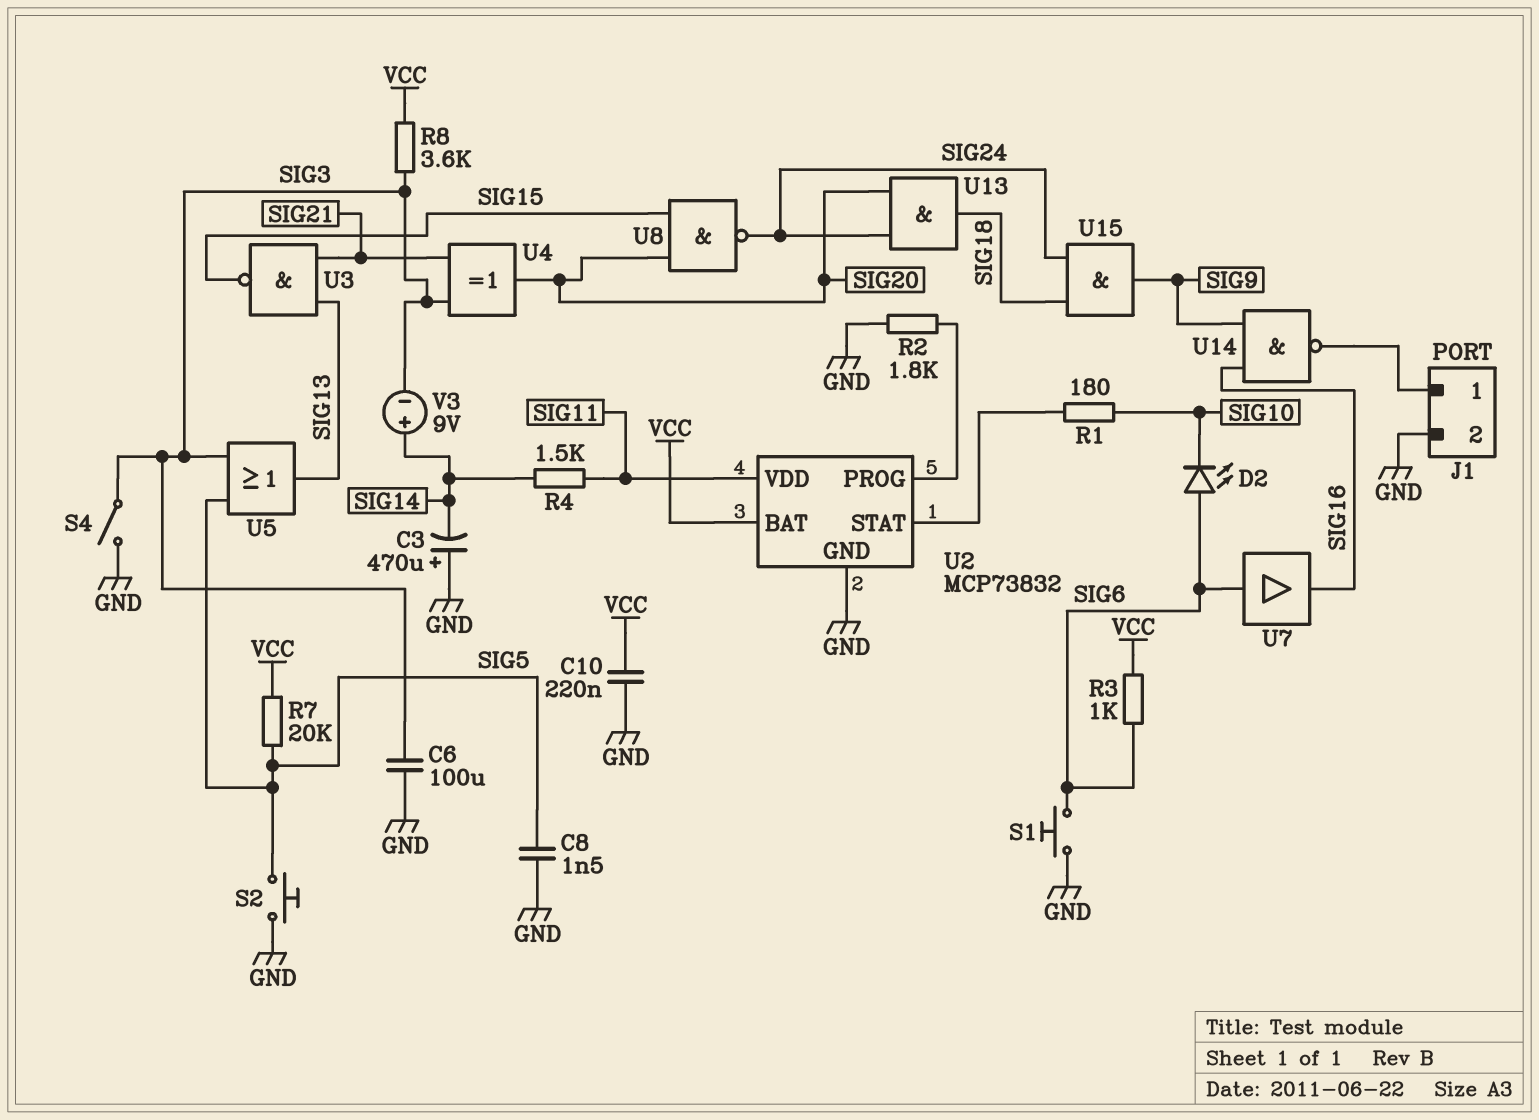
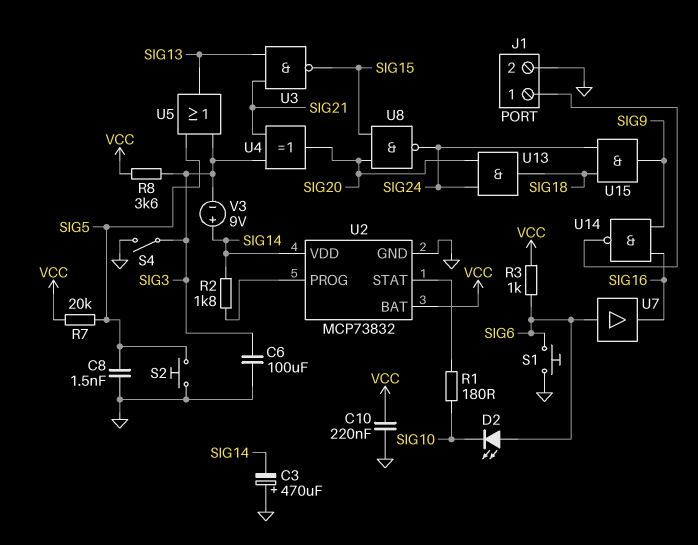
R2: 1.8k (GND, U2/PROG) -> 1.8k (SIG14, U2/PROG)
R4: 1.5k (SIG11, SIG14) -> none
U2 pin VDD: SIG11 -> SIG14

